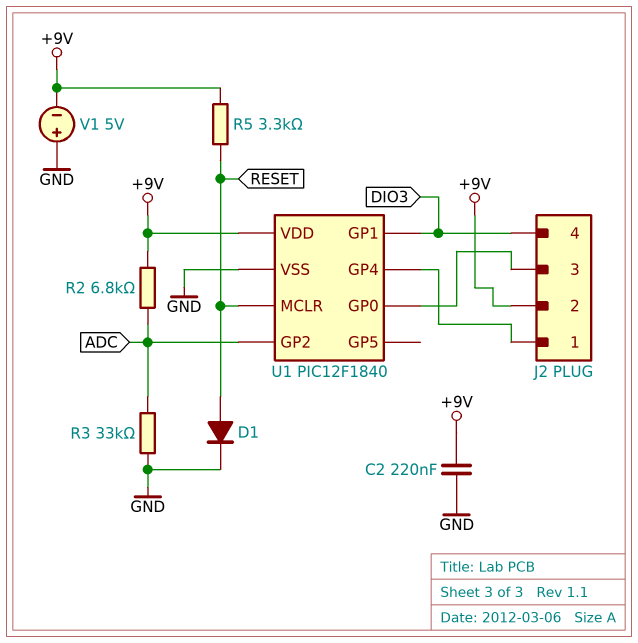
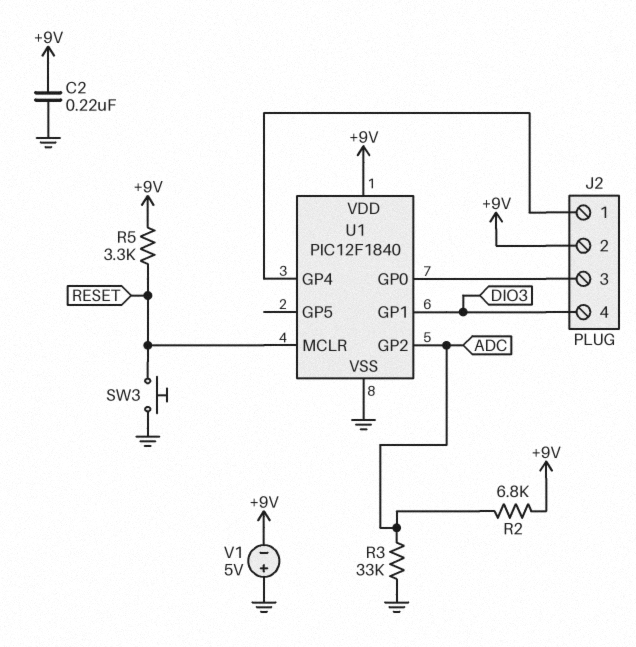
D1: diode (A RESET, K GND) -> none
SW3: none -> button (GND, RESET)

